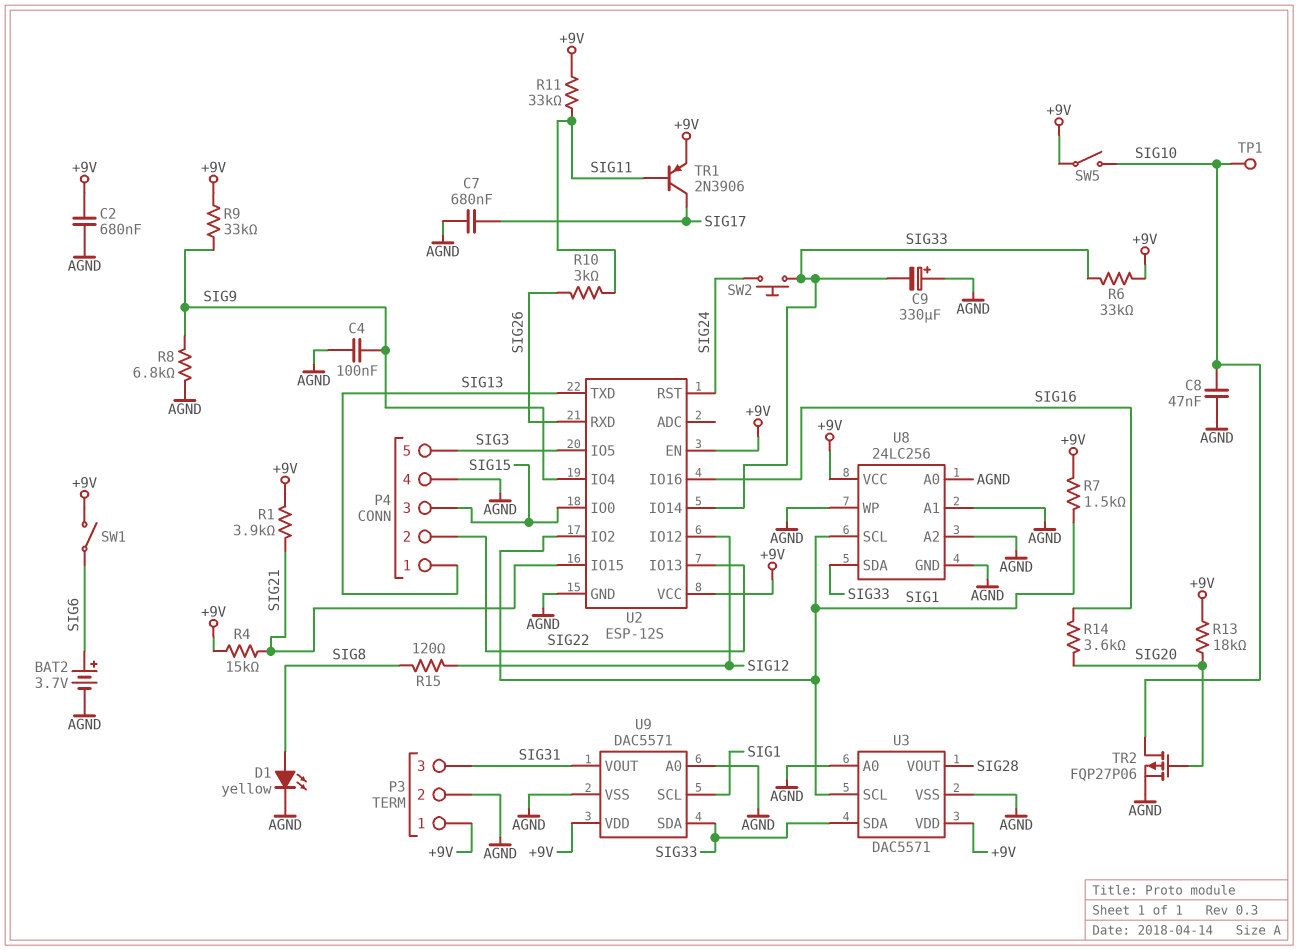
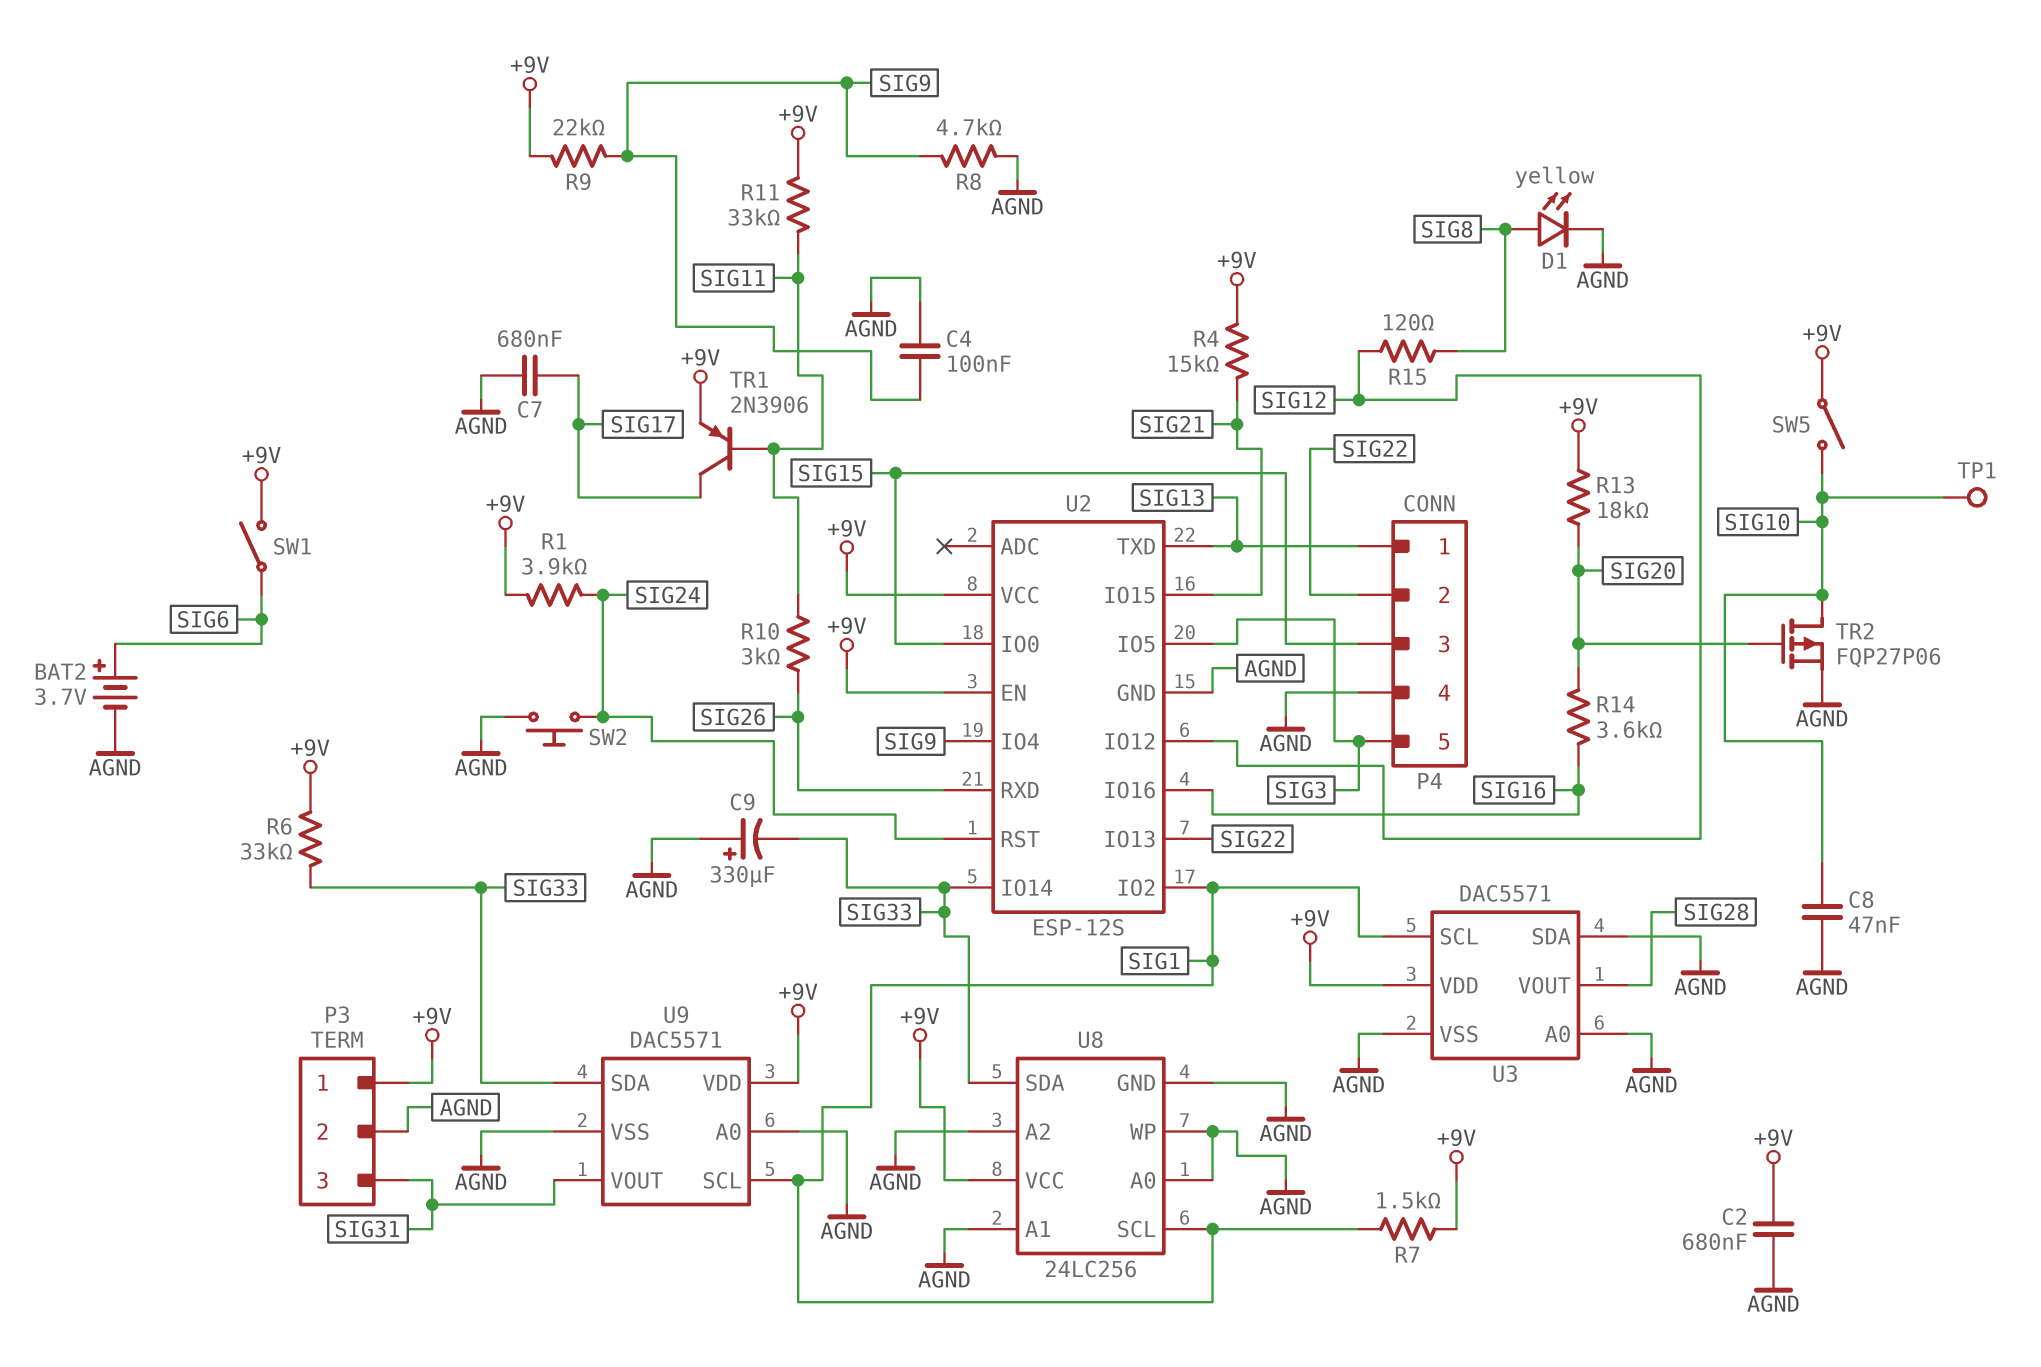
R1: 3.9k (+9V, SIG21) -> 3.9k (+9V, SIG24)
R8: 6.8k (AGND, SIG9) -> 4.7k (AGND, SIG9)
R9: 33k (+9V, SIG9) -> 22k (+9V, SIG9)
SW2: button (SIG24, SIG33) -> button (AGND, SIG24)
U3 pin SDA: SIG33 -> AGND

